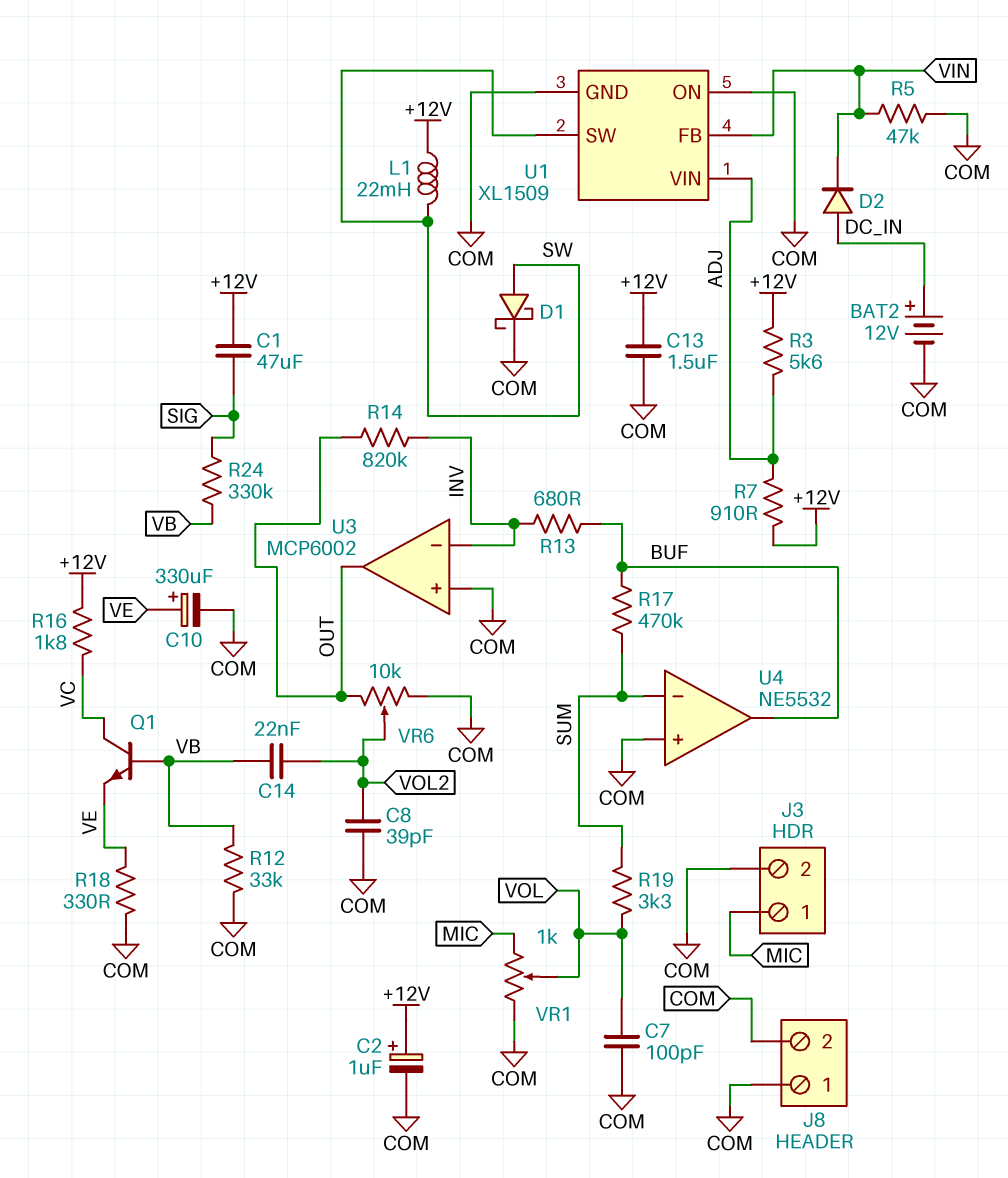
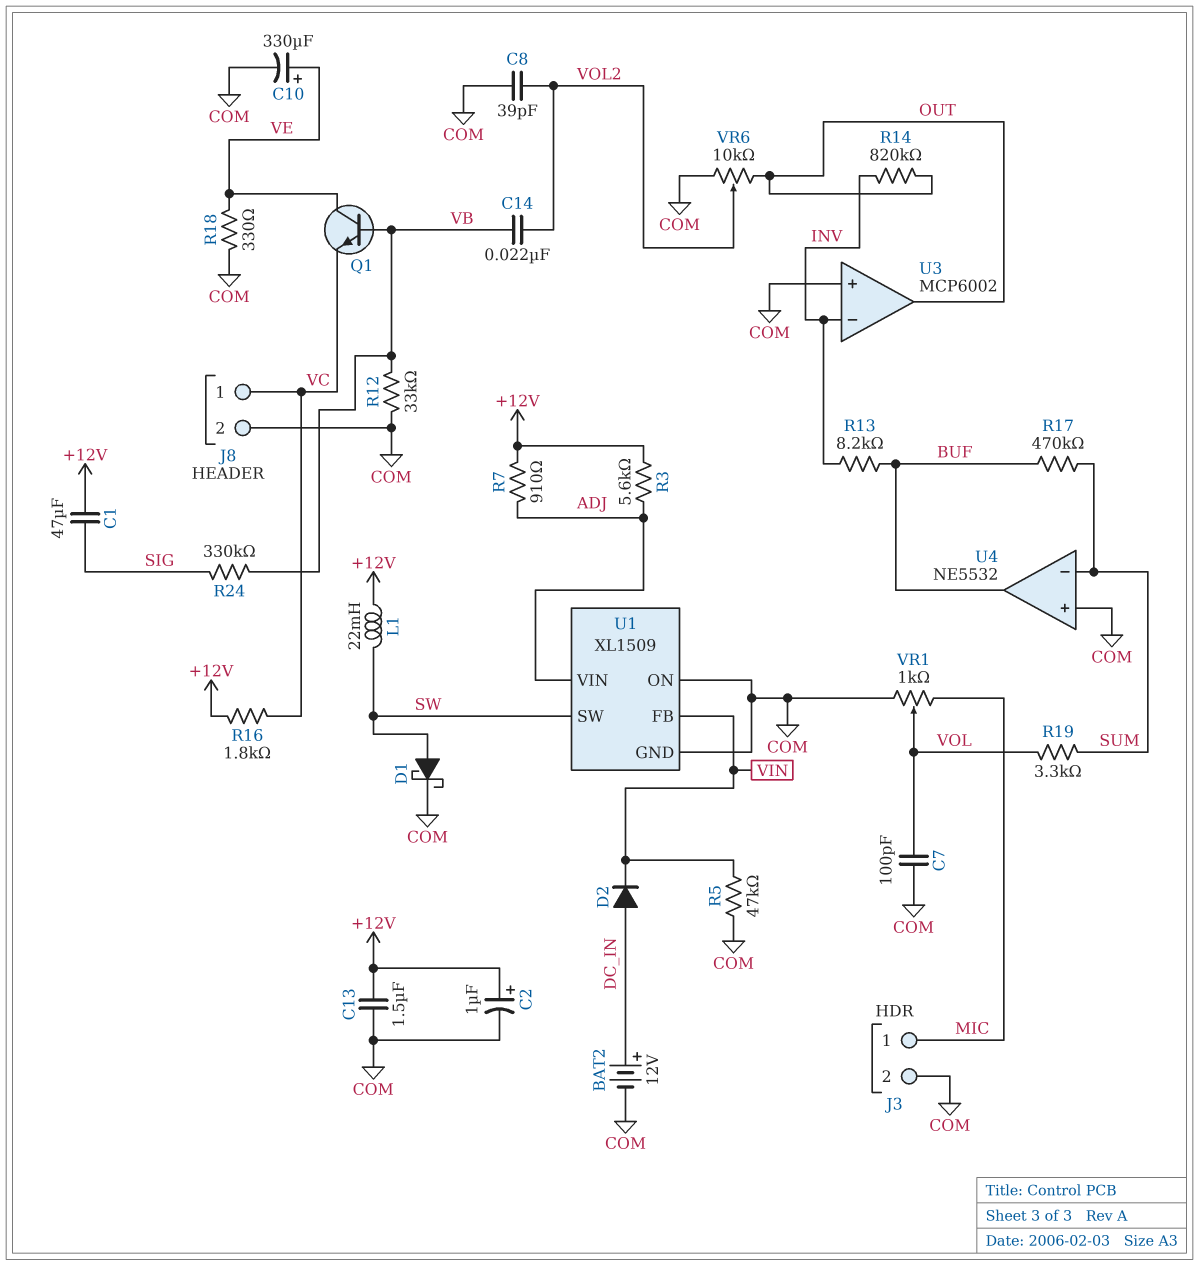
J8 pin 1: COM -> VC
Q1: NPN (B VB, C VC, E VE) -> NPN (B VB, C VE, E VC)
R13: 680 (BUF, INV) -> 8.2k (BUF, INV)

